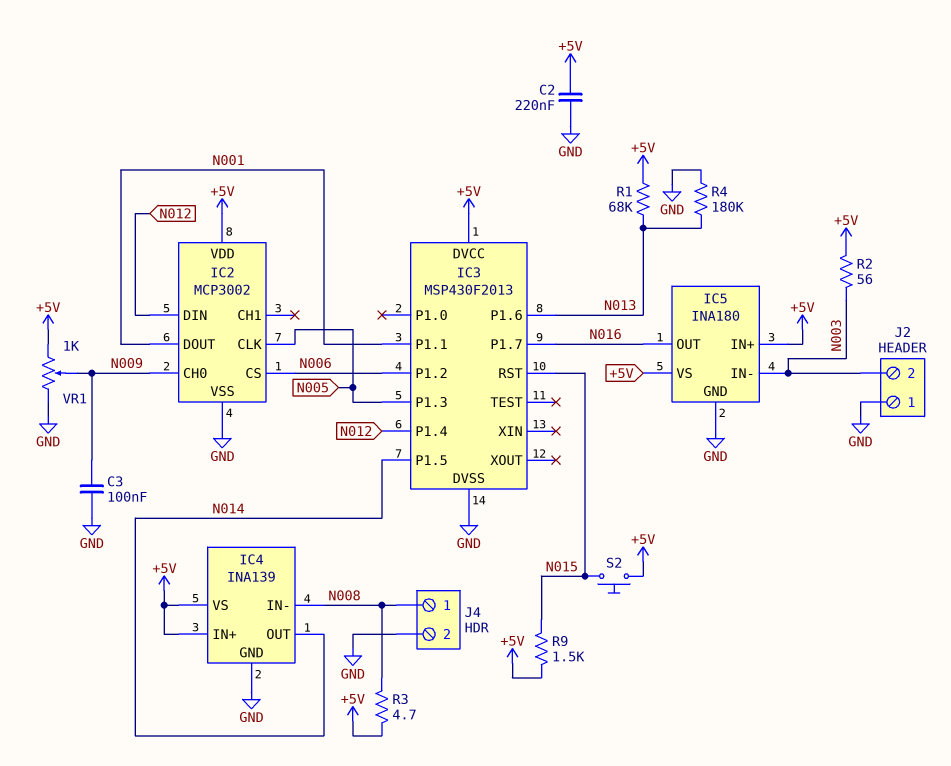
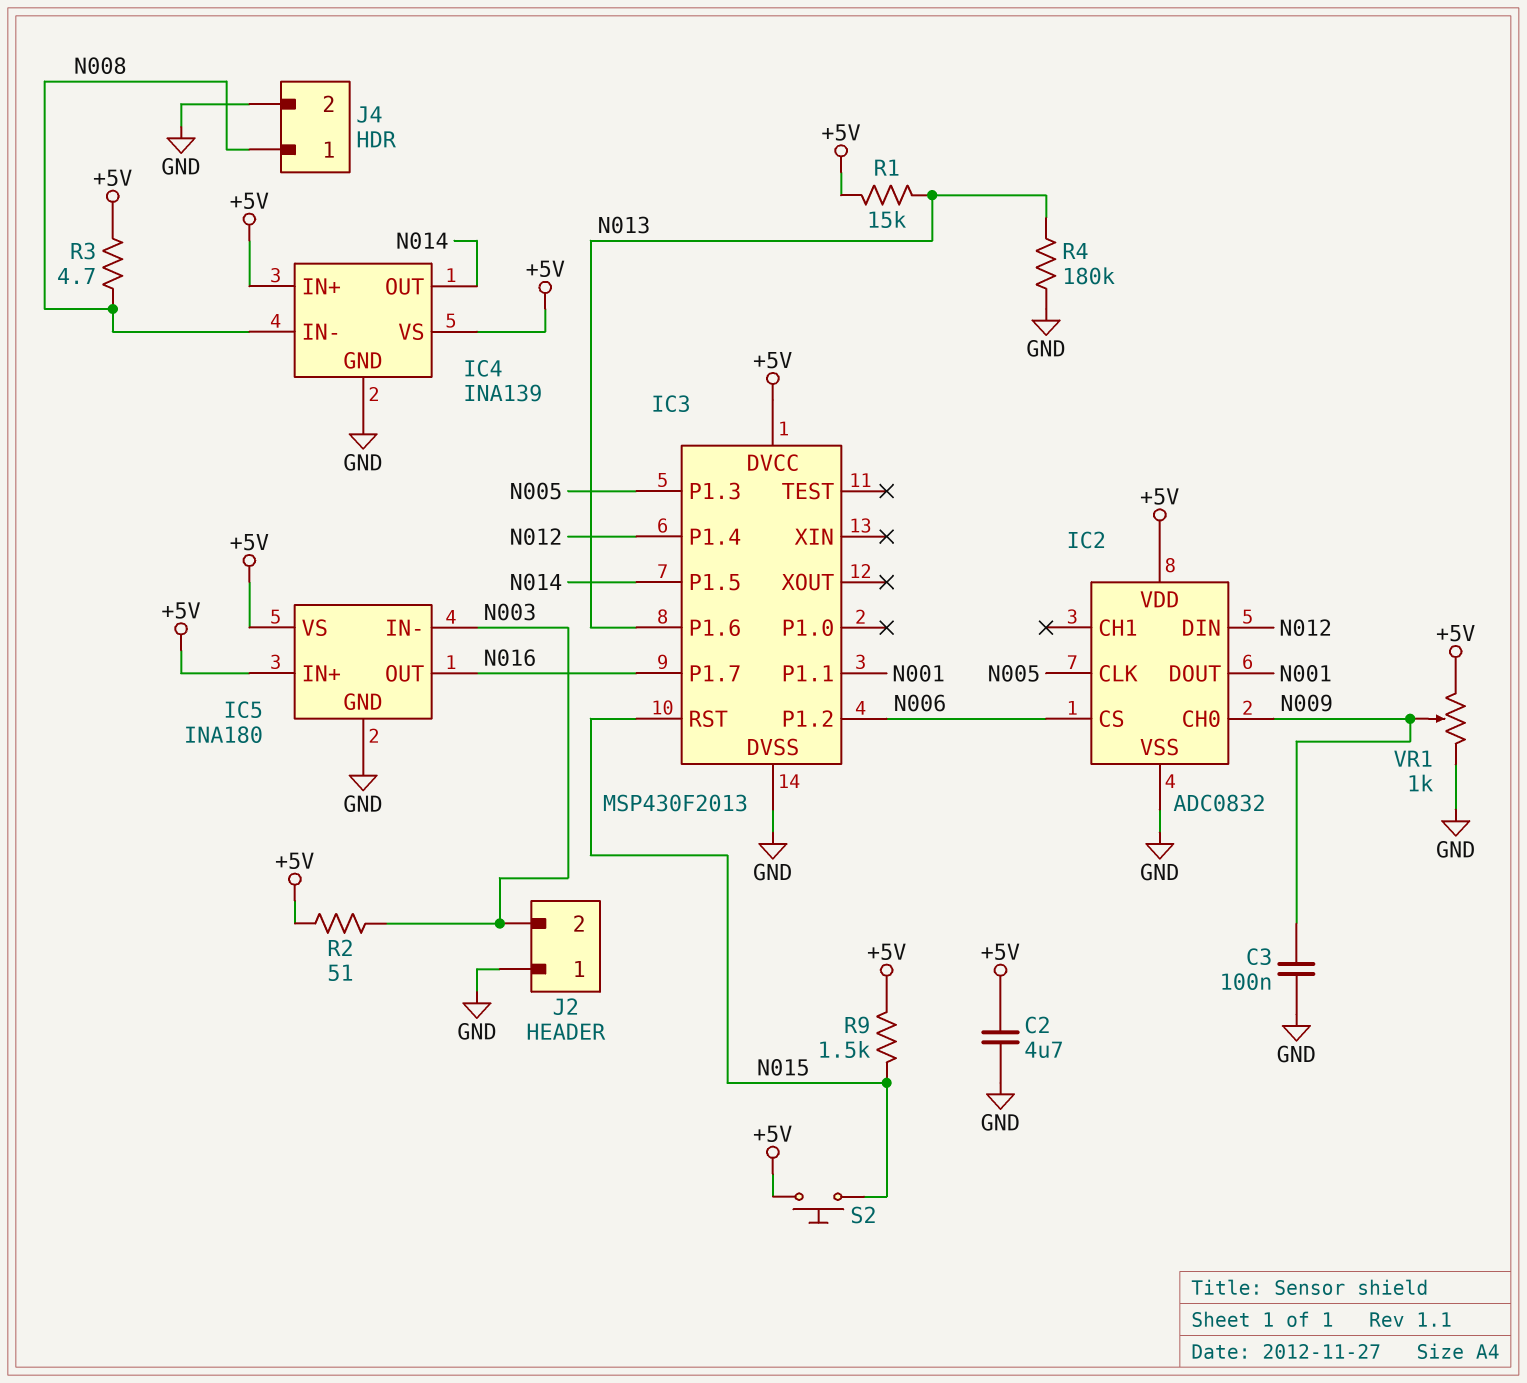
C2: 220nF (+5V, GND) -> 4.7uF (+5V, GND)
IC2: MCP3002 -> ADC0832
R1: 68k (+5V, N013) -> 15k (+5V, N013)
R2: 56 (+5V, N003) -> 51 (+5V, N003)

